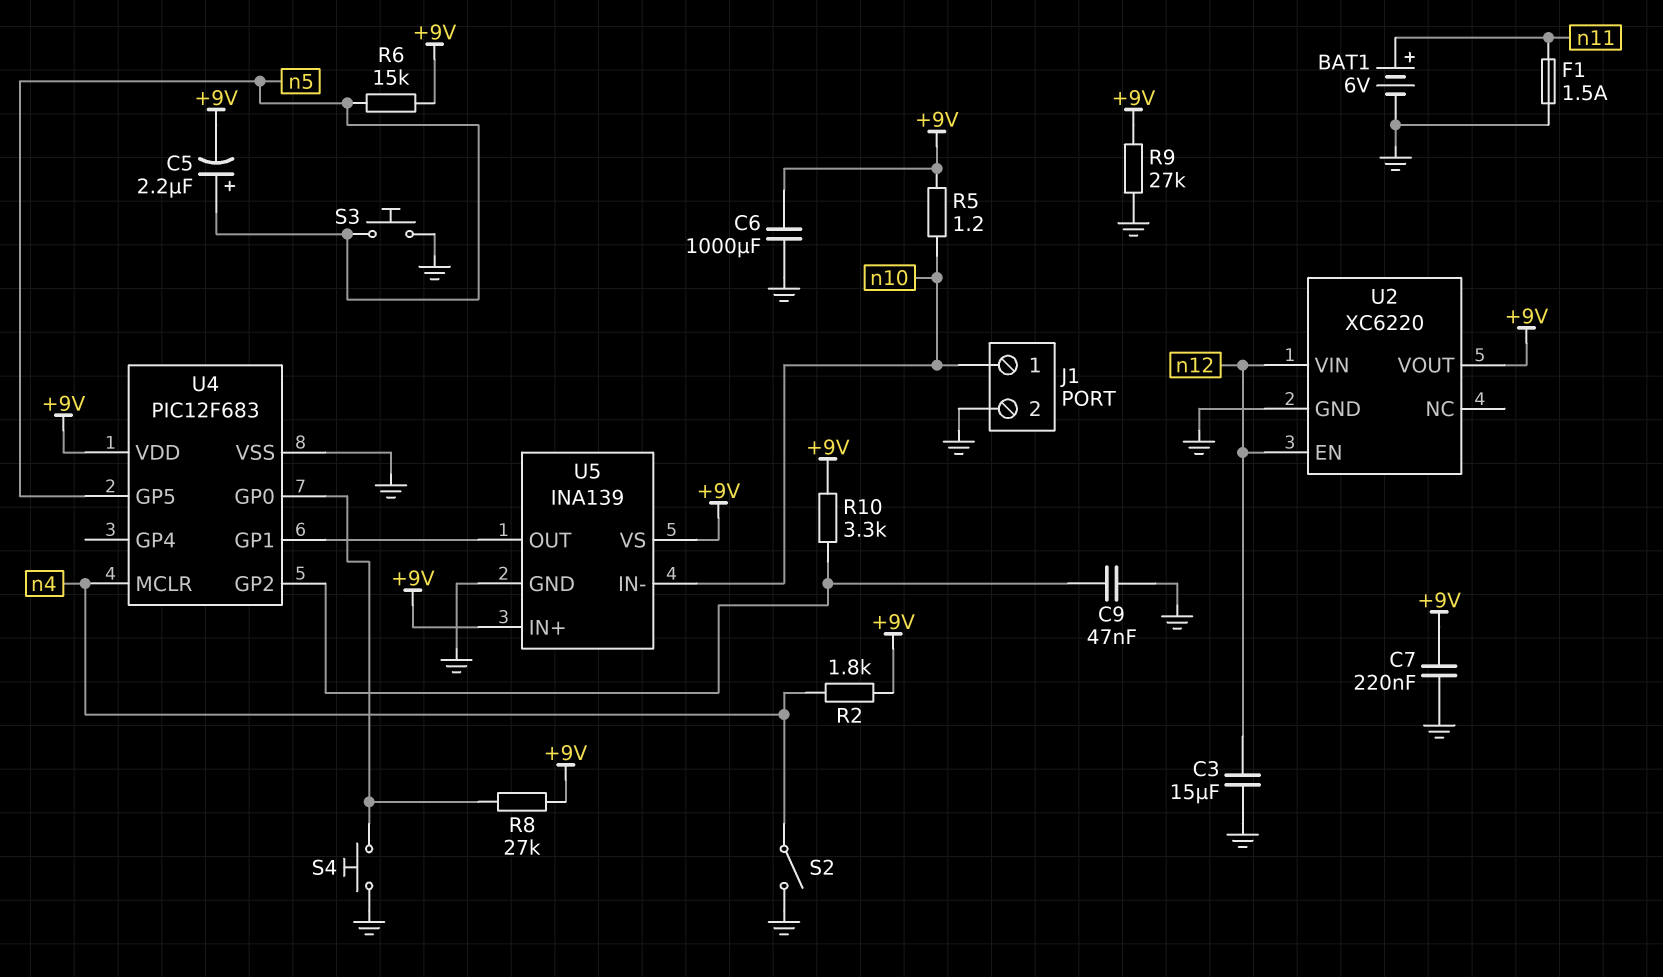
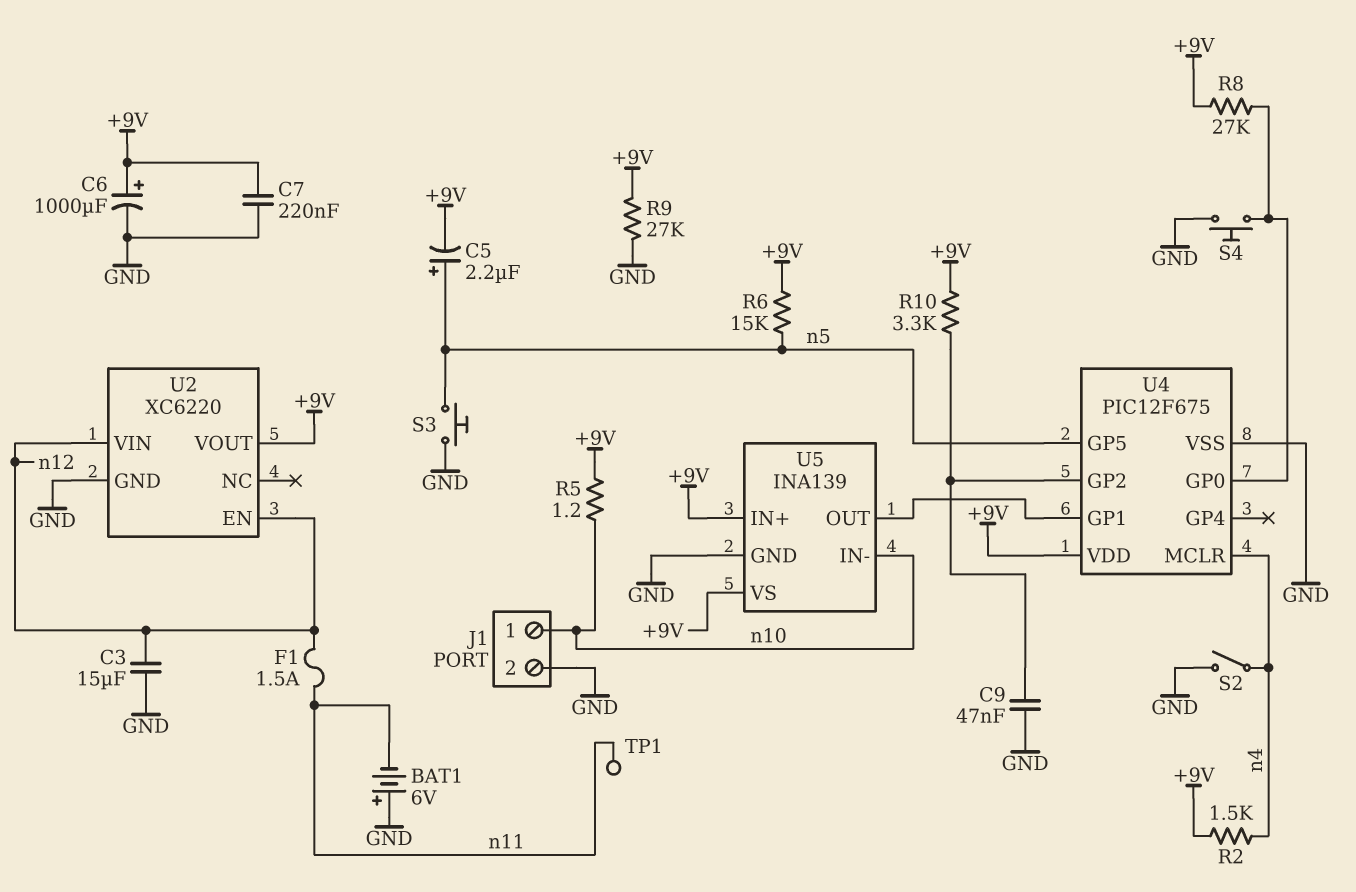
BAT1: 6V (plus n11, minus GND) -> 6V (plus GND, minus n11)
C6: 1000uF (+9V, GND) -> 1000uF (plus +9V, minus GND)
F1: 1.5A (GND, n11) -> 1.5A (n11, n12)
R2: 1.8k (+9V, n4) -> 1.5k (+9V, n4)
TP1: none -> test point (n11)
U4: PIC12F683 -> PIC12F675

